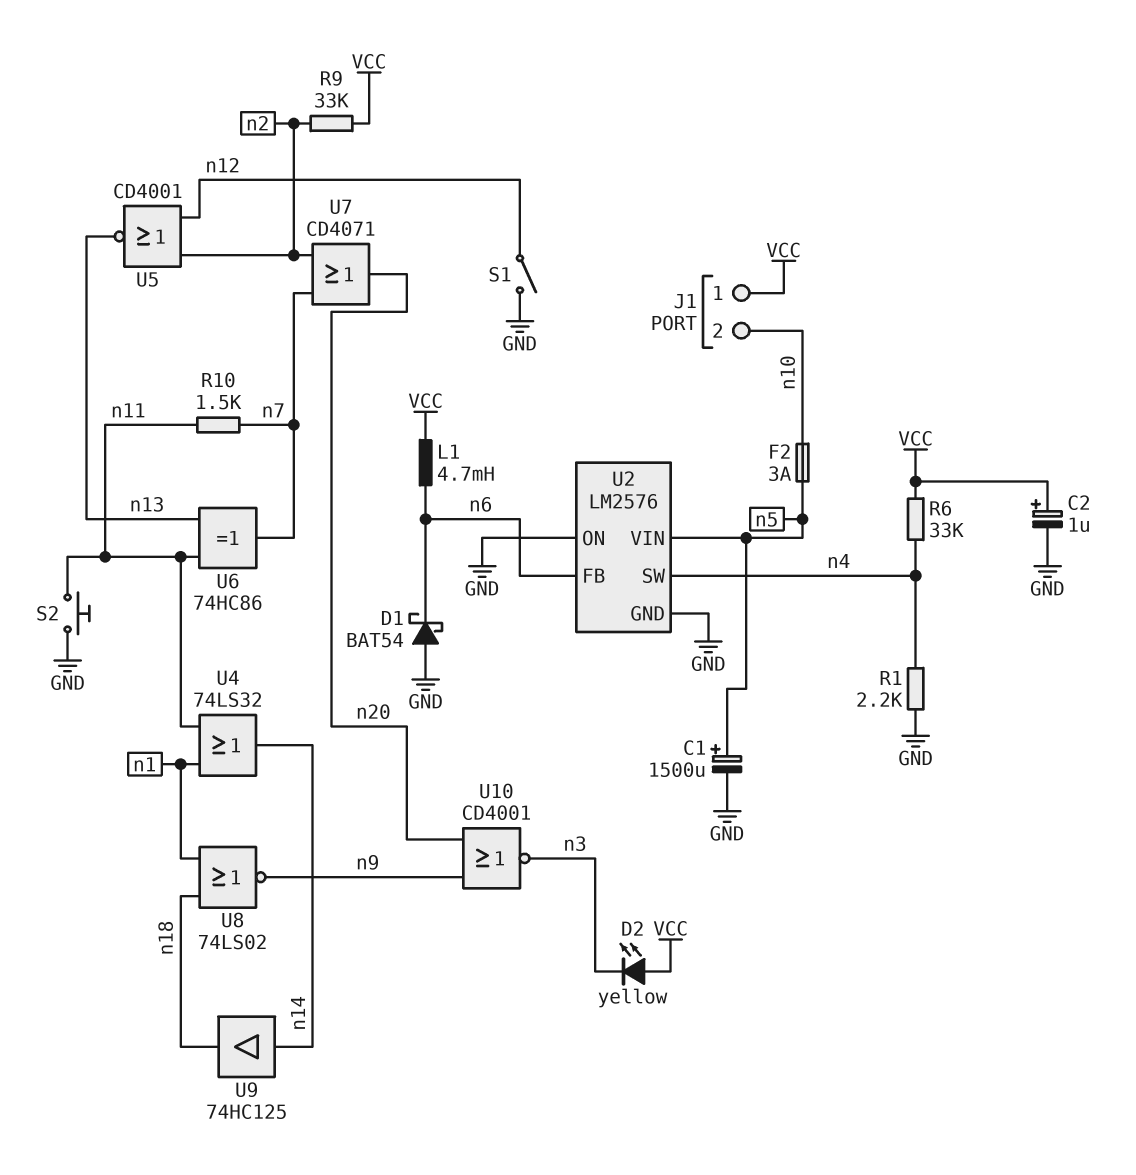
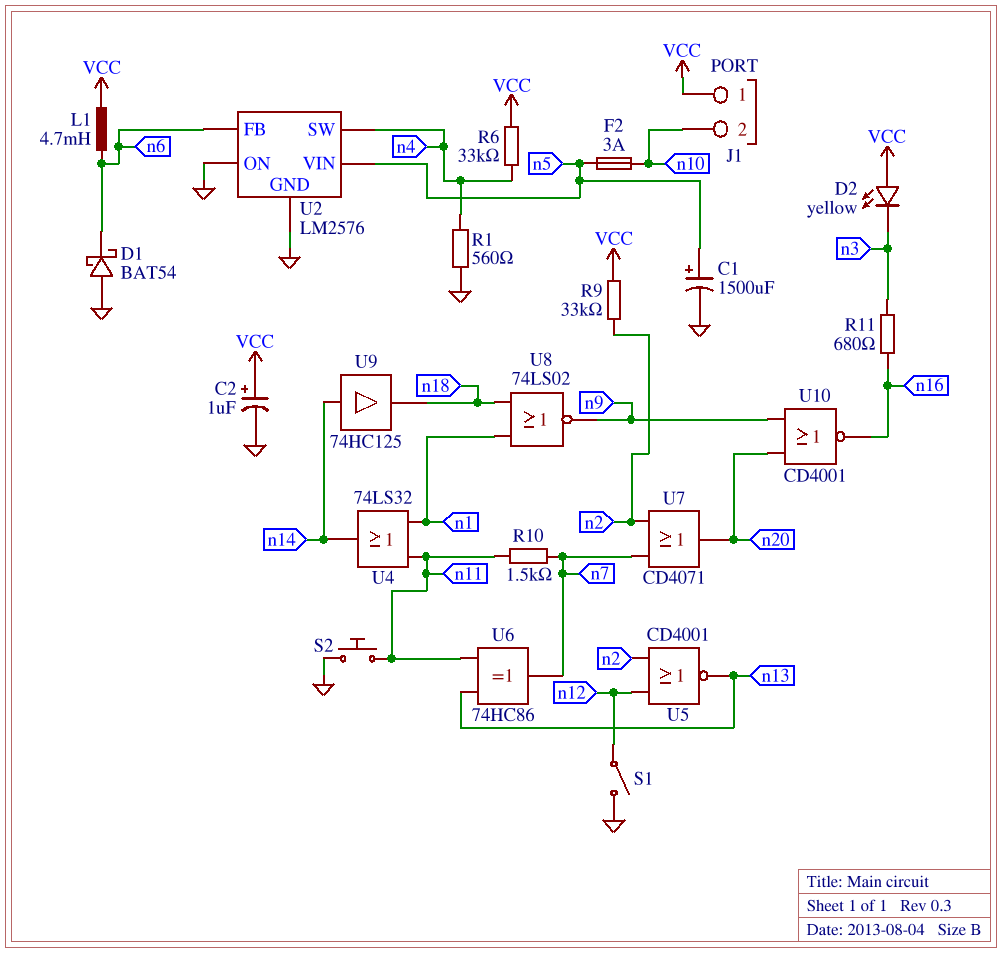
R1: 2.2k (GND, n4) -> 560 (GND, n4)
R11: none -> 680 (n3, n16)
U10: NOR CD4001 (in n9, in n20, out n3) -> NOR CD4001 (in n9, in n20, out n16)

